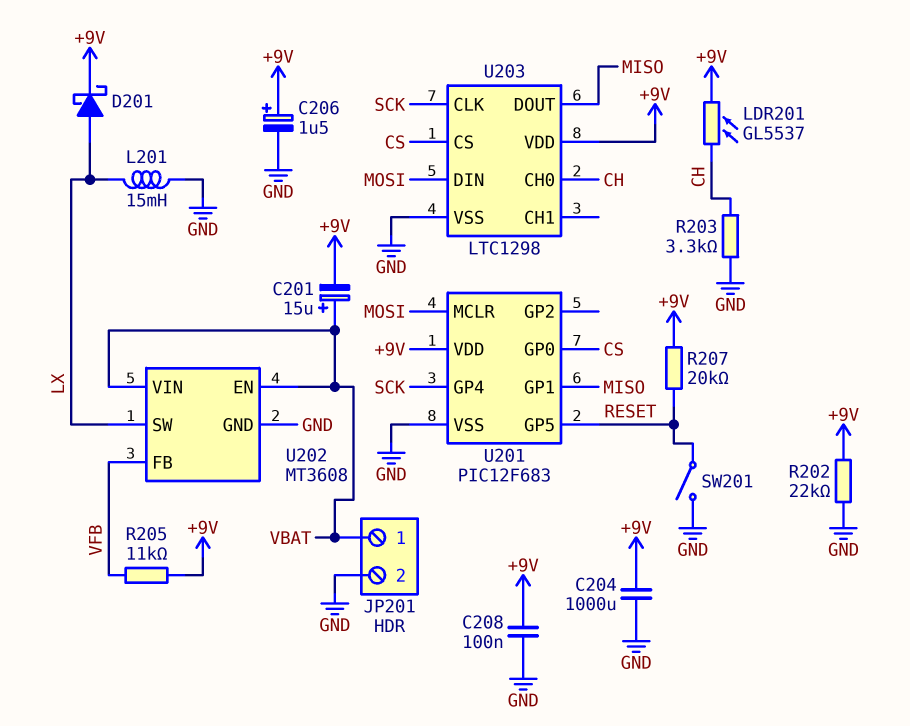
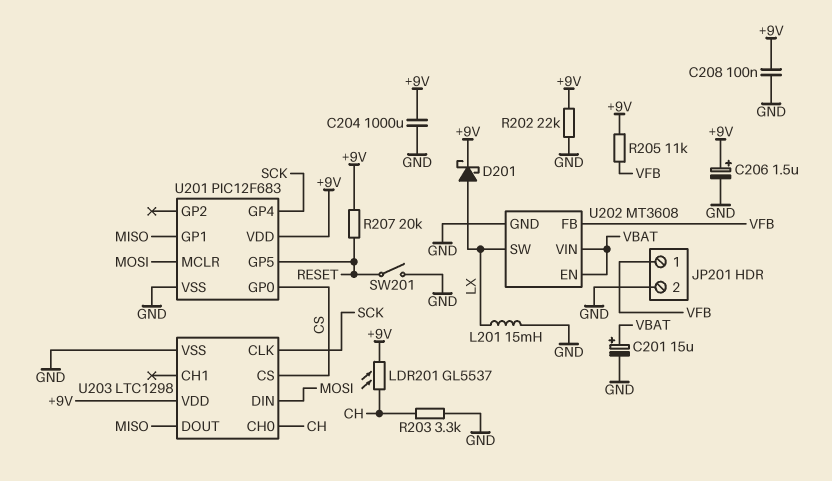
C201: 15uF (plus VBAT, minus +9V) -> 15uF (plus VBAT, minus GND)
JP201 pin 1: VBAT -> VFB

